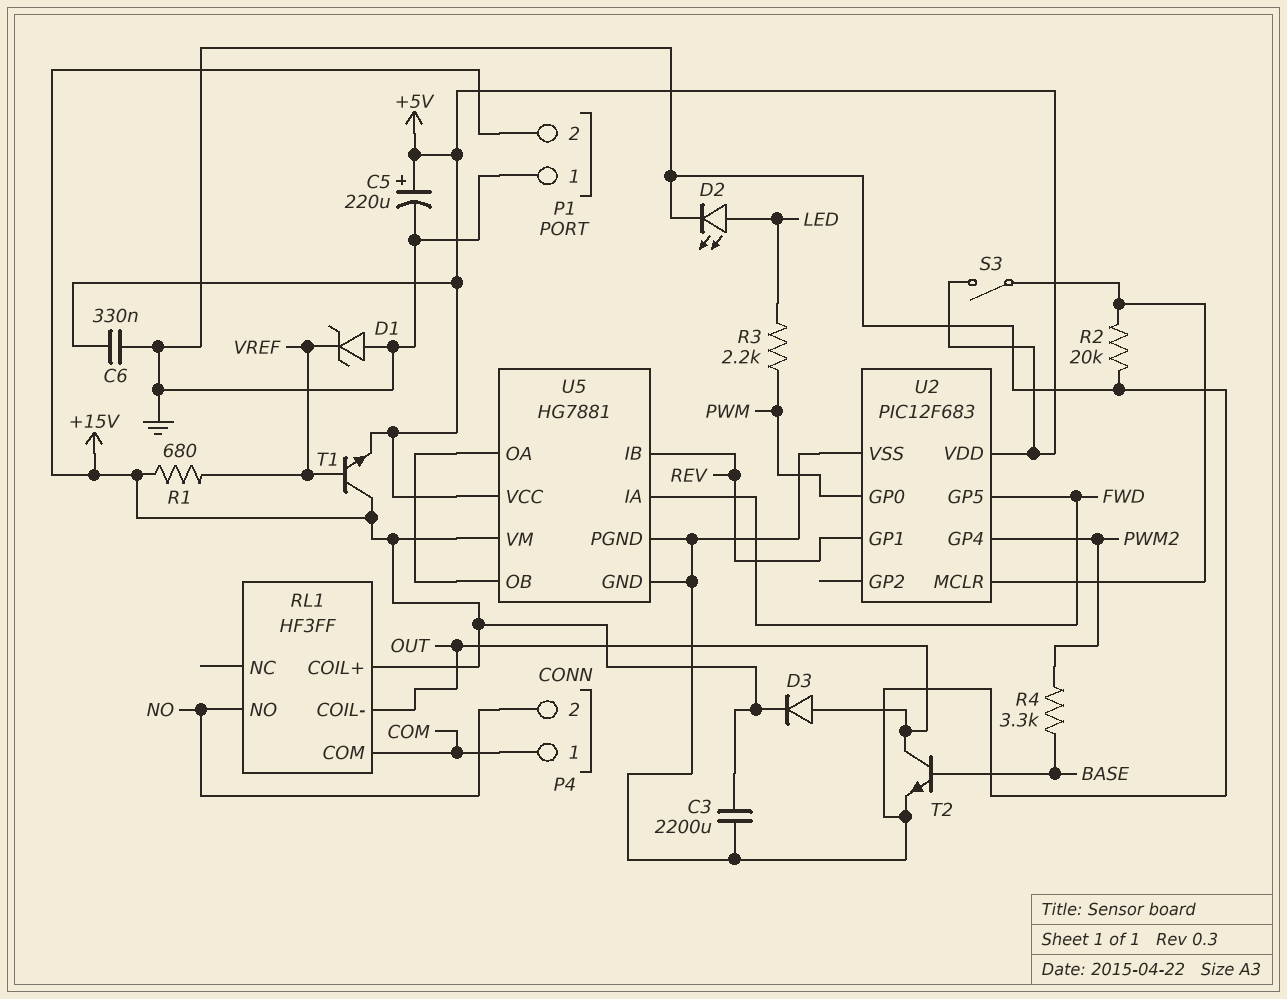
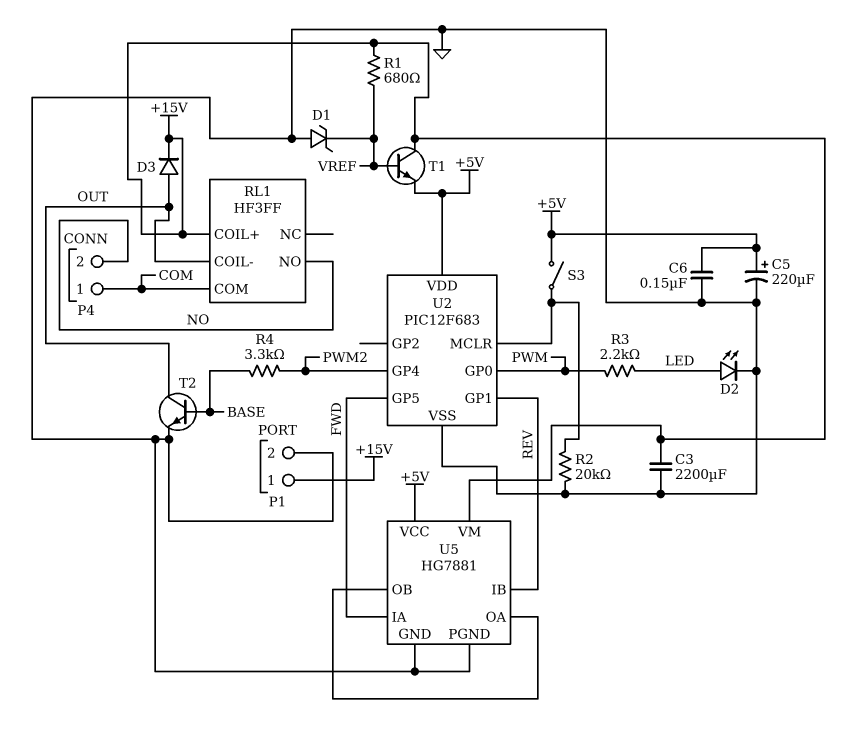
C6: 330nF (+5V, GND) -> 150nF (+5V, GND)
P1 pin 1: GND -> +15V
P1 pin 2: +15V -> GND

